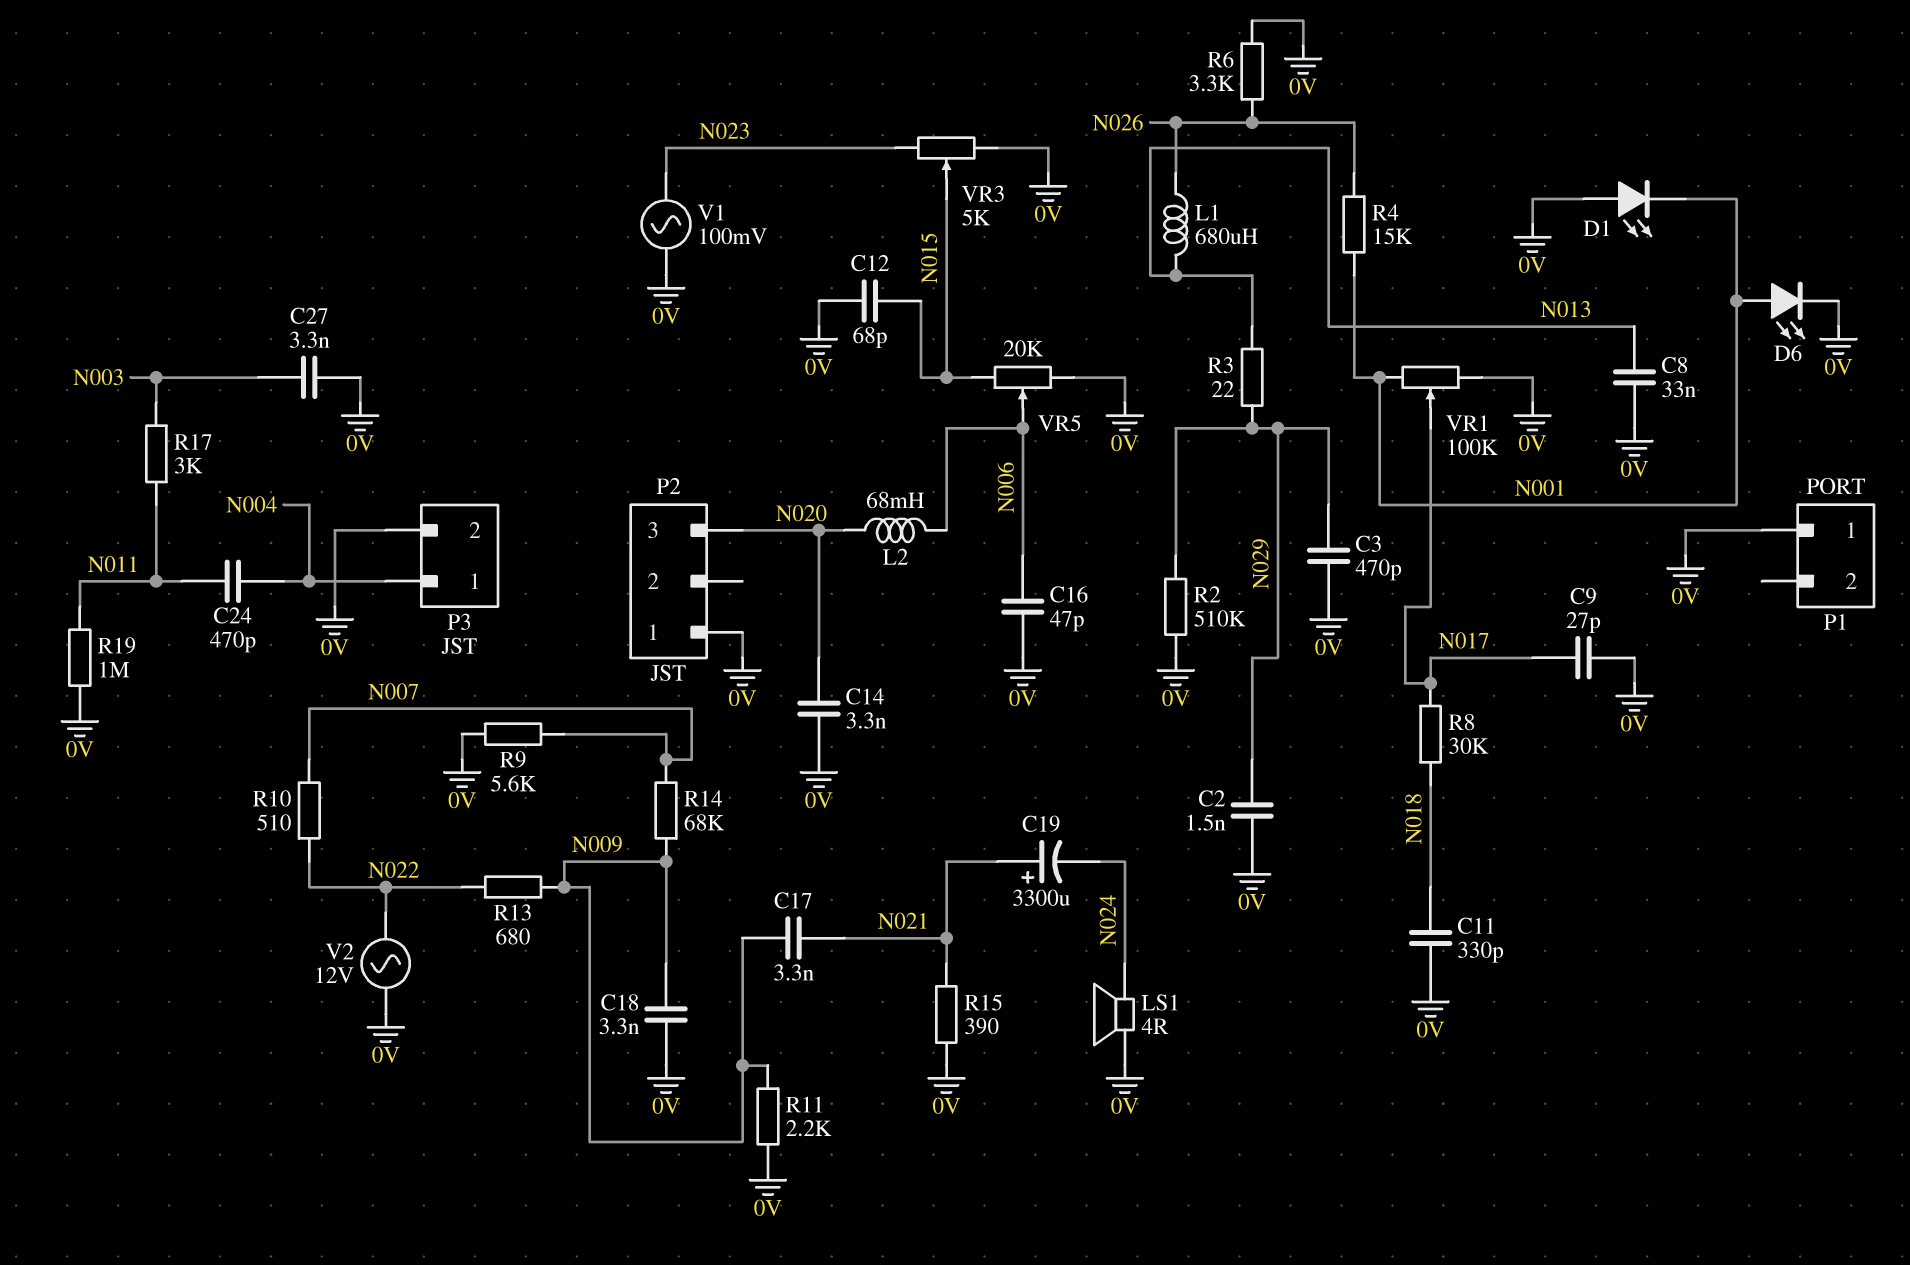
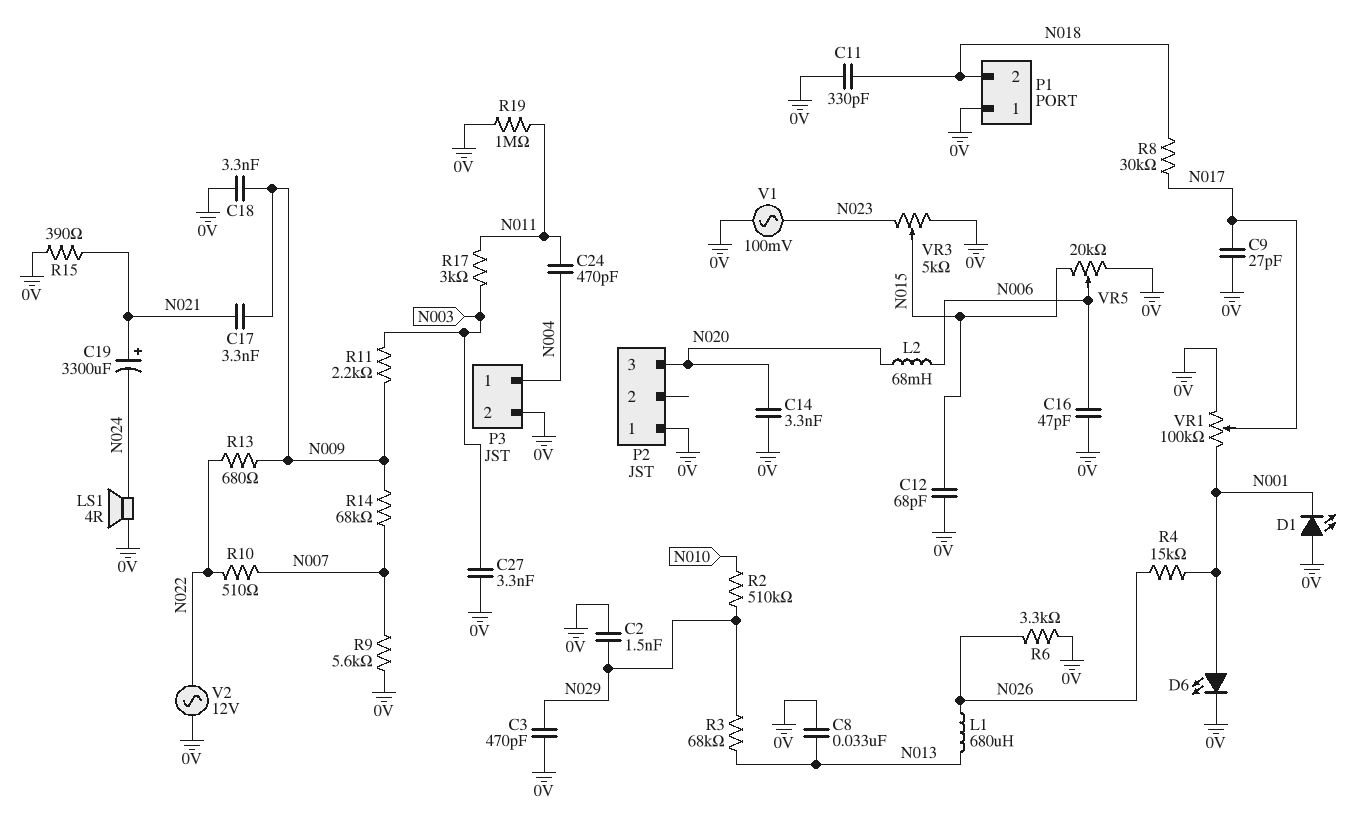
P1 pin 2: none -> N018
R2: 510k (0V, N029) -> 510k (N010, N029)
R3: 22 (N013, N029) -> 68k (N013, N029)
R11: 2.2k (0V, N009) -> 2.2k (N003, N009)

